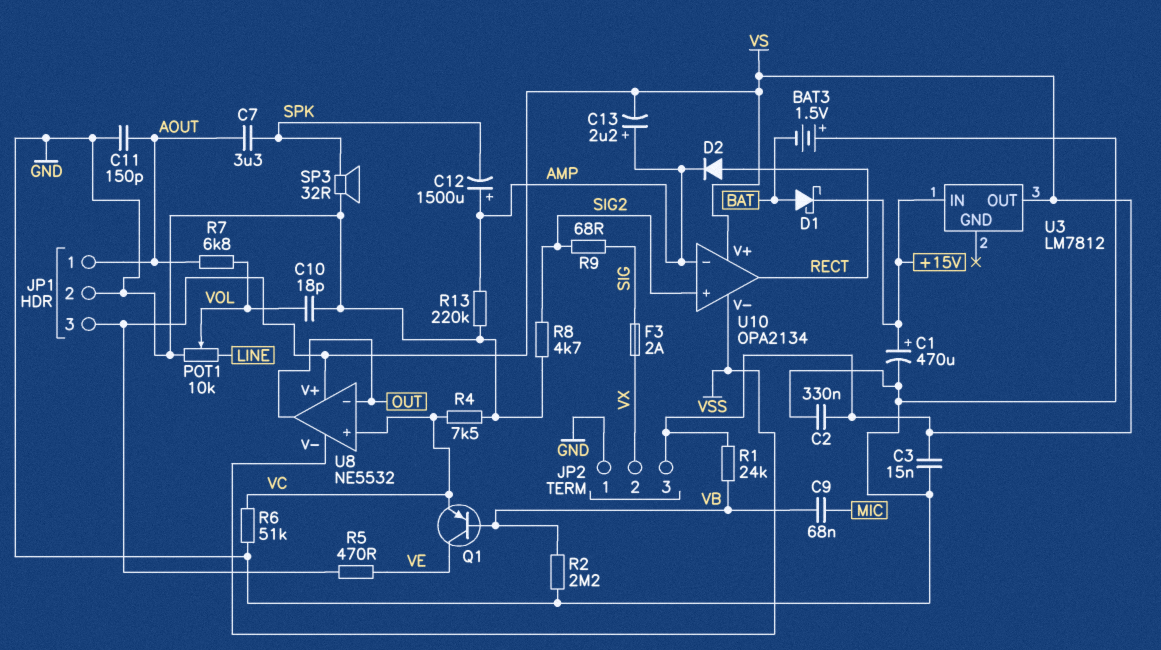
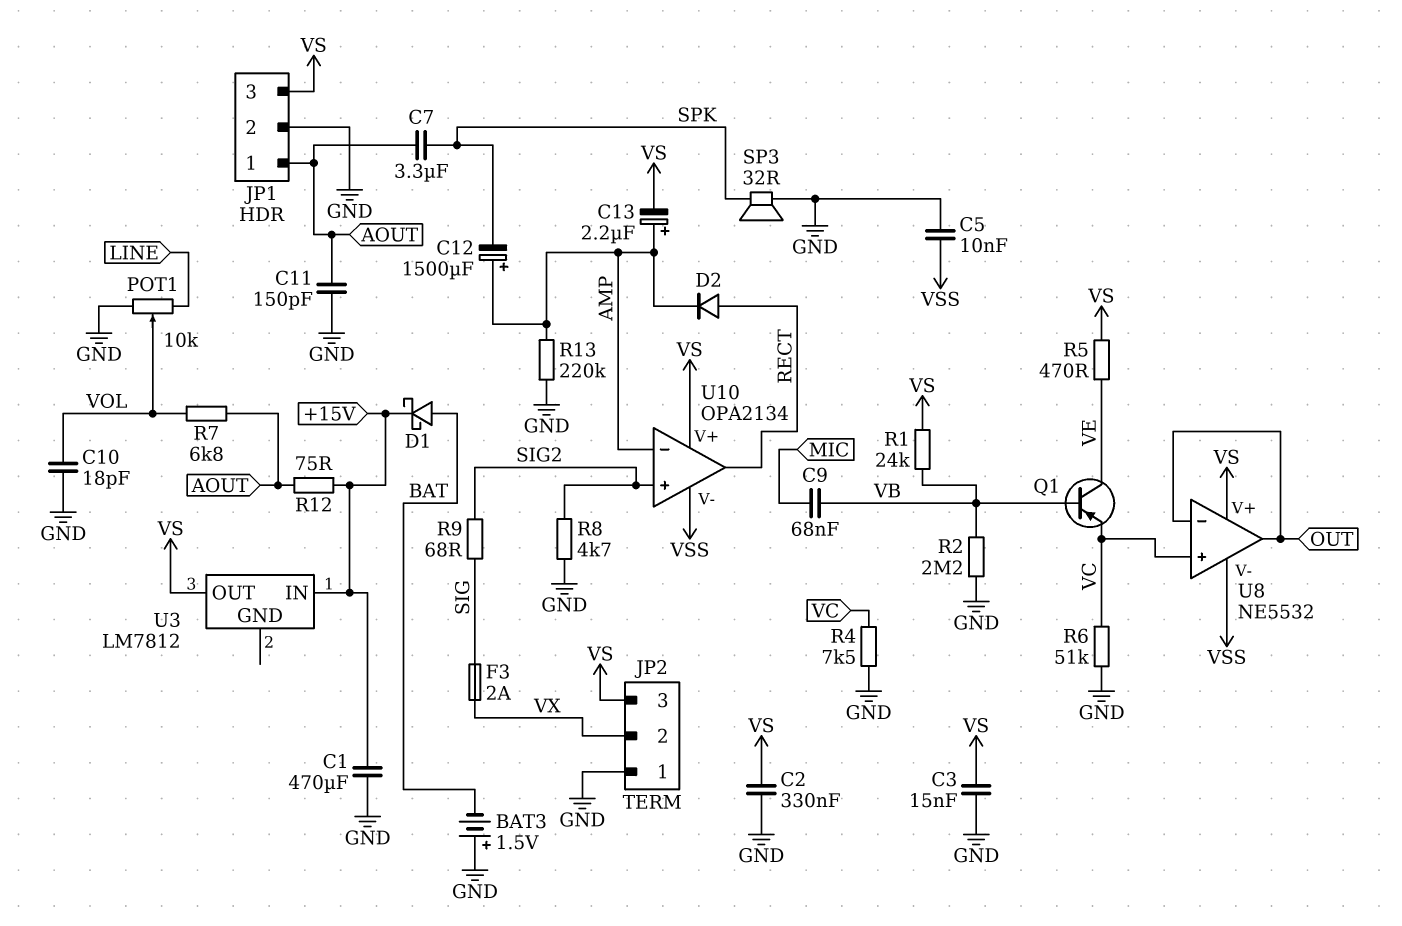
C1: 470uF (plus +15V, minus GND) -> 470uF (+15V, GND)
C5: none -> 10nF (GND, VSS)
R12: none -> 75 (+15V, AOUT)

